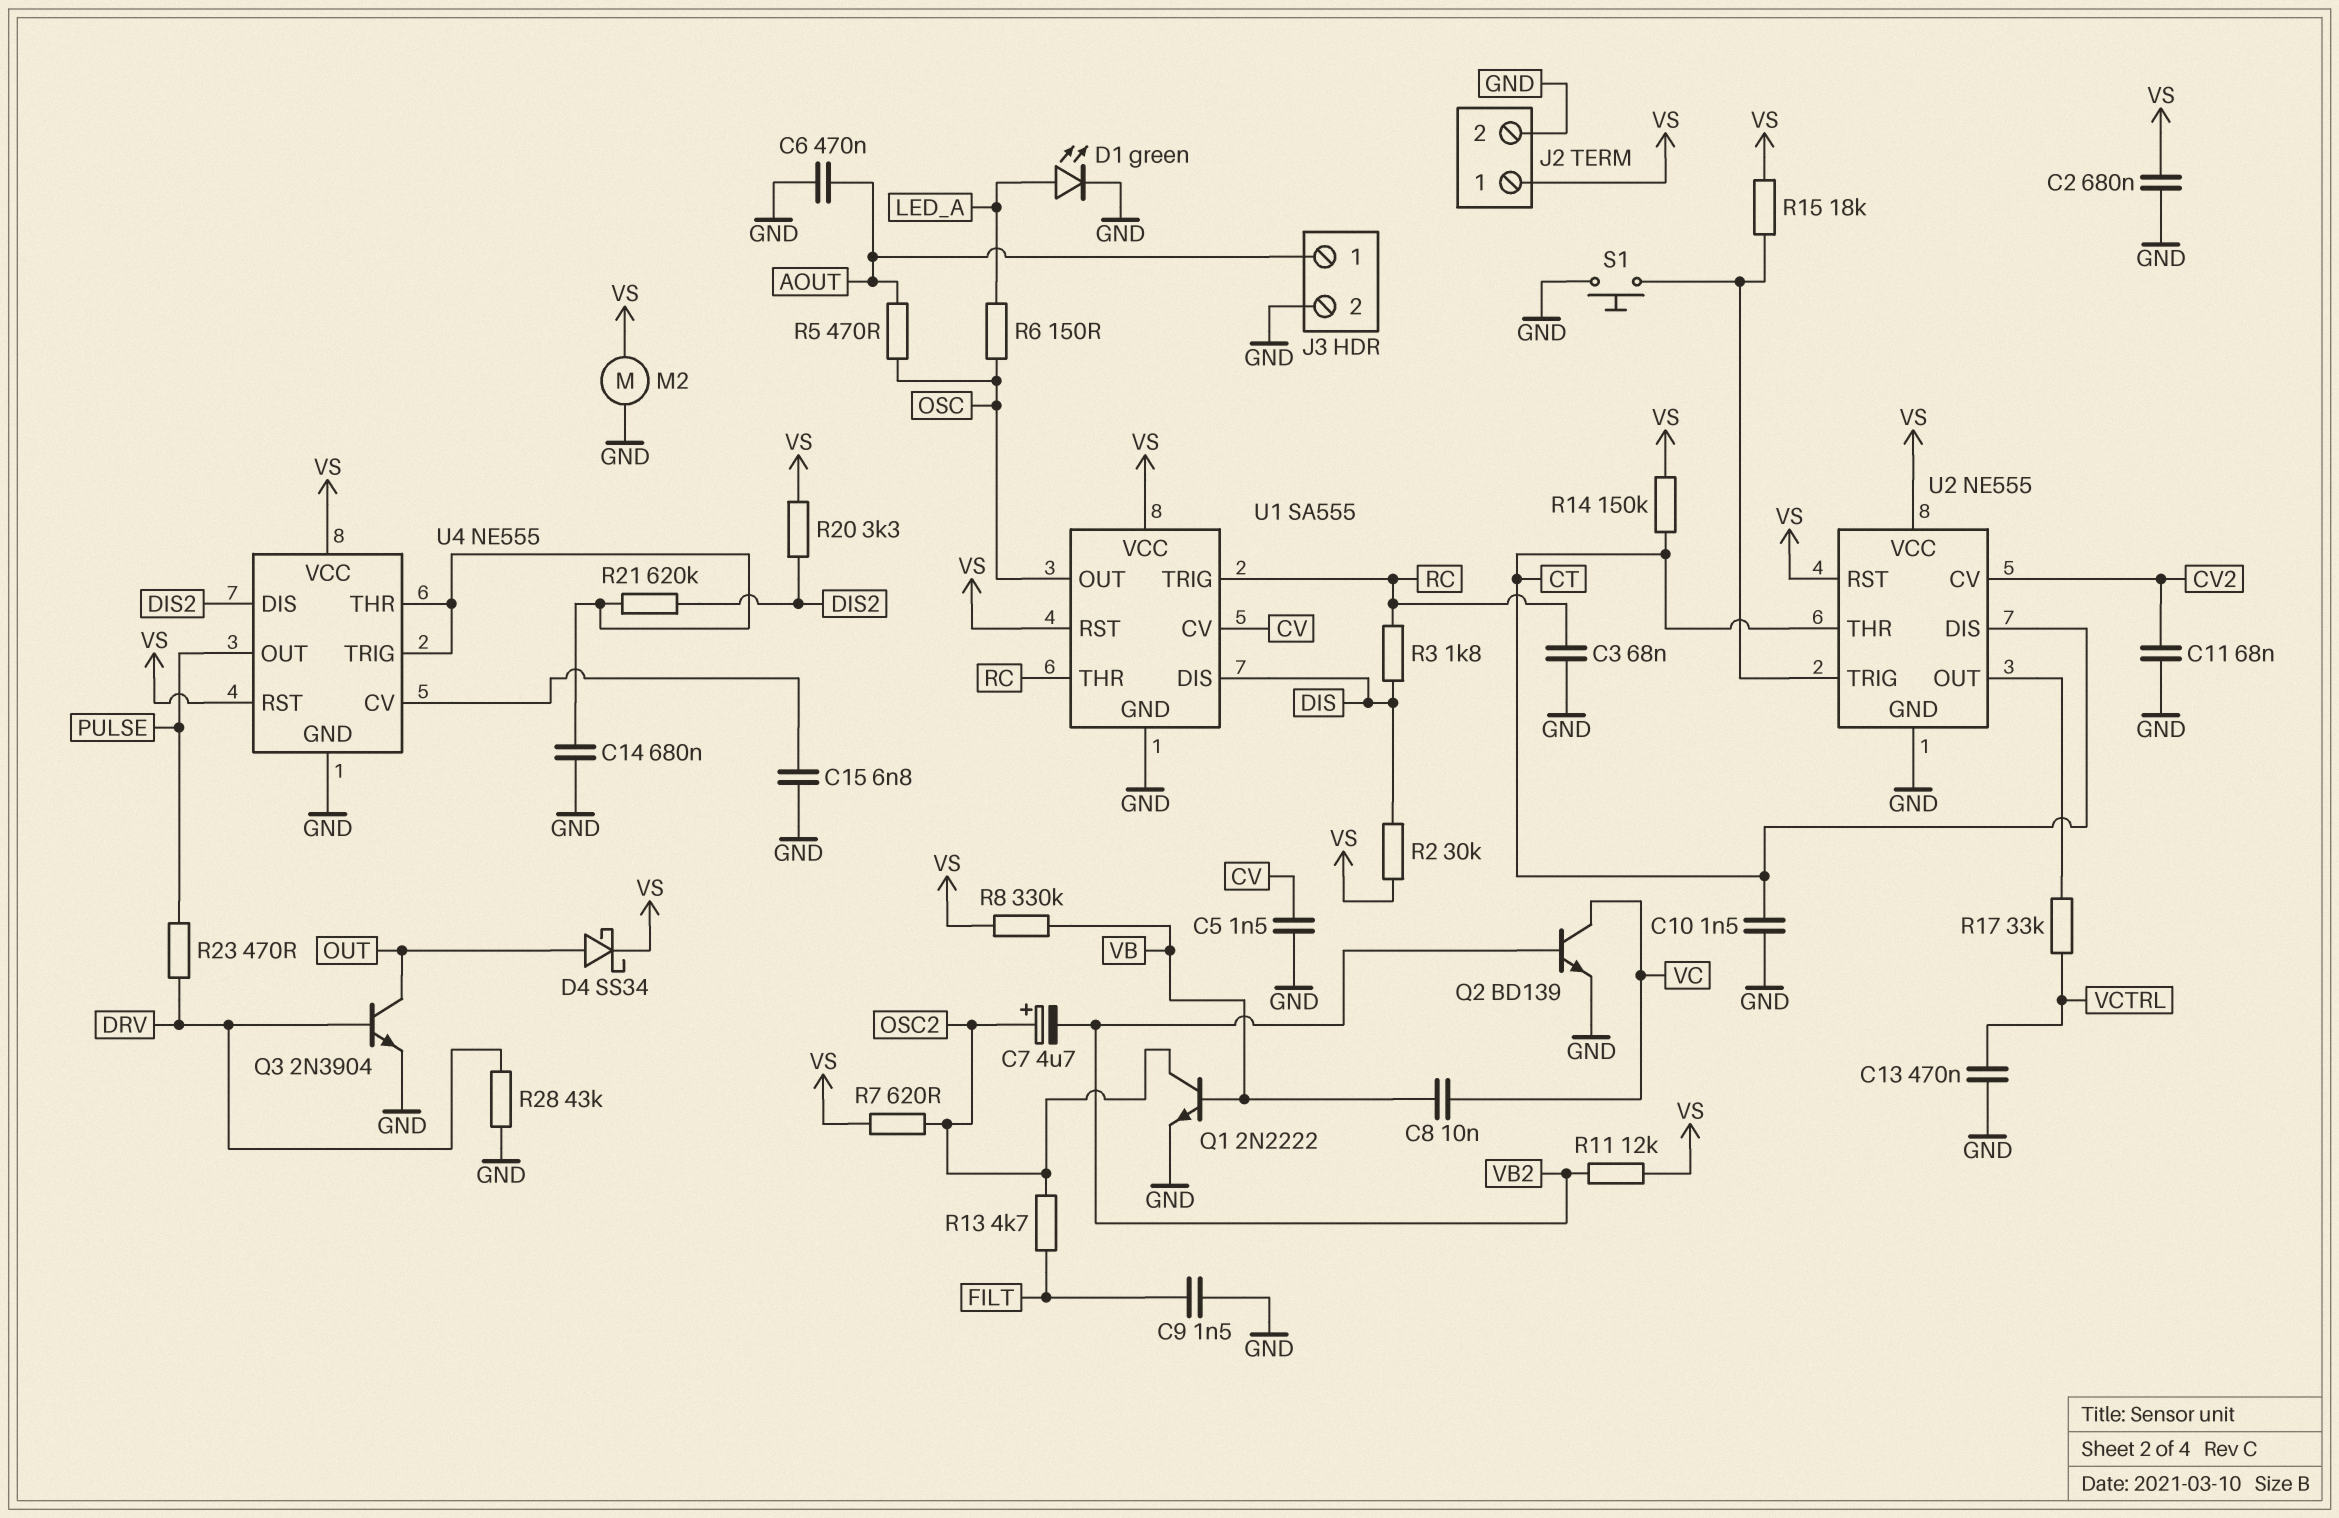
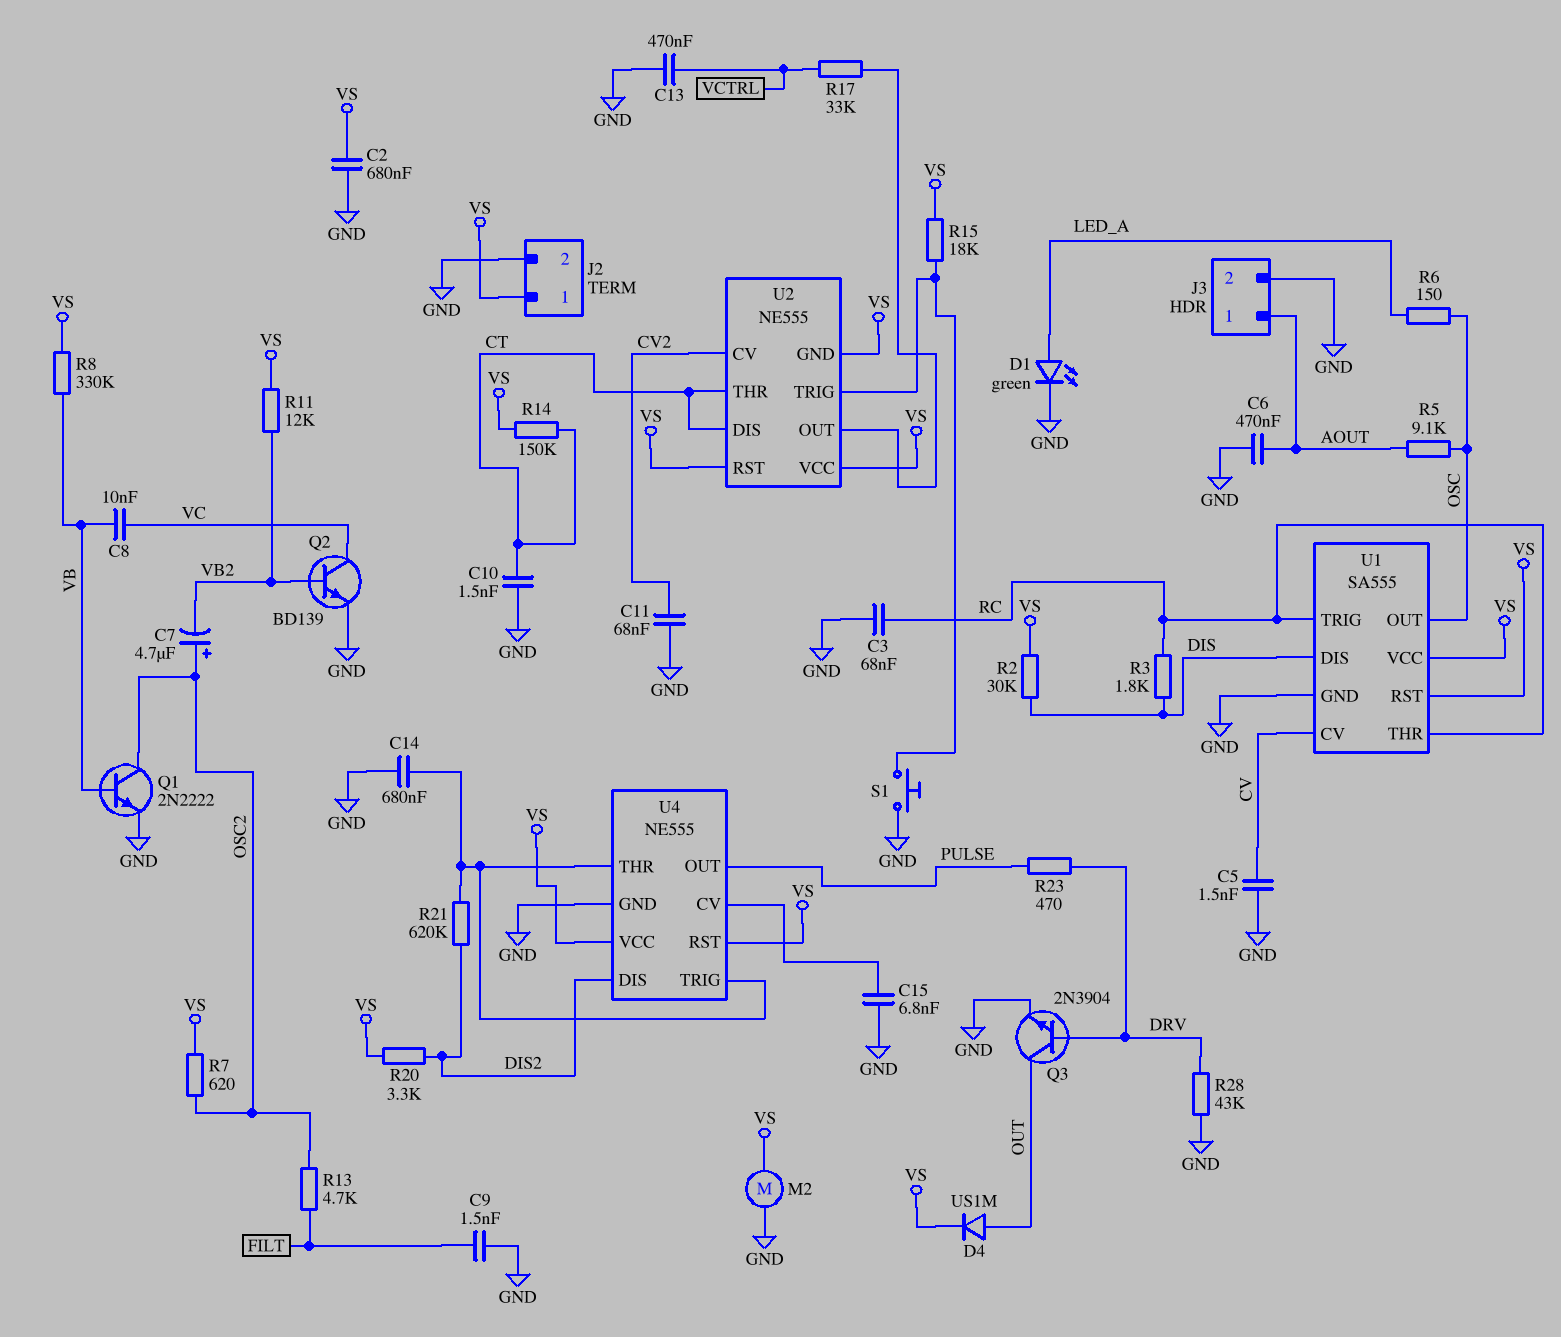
D4: schottky SS34 (A OUT, K VS) -> diode US1M (A OUT, K VS)
R5: 470 (AOUT, OSC) -> 9.1k (AOUT, OSC)
U2 pin GND: GND -> VS

